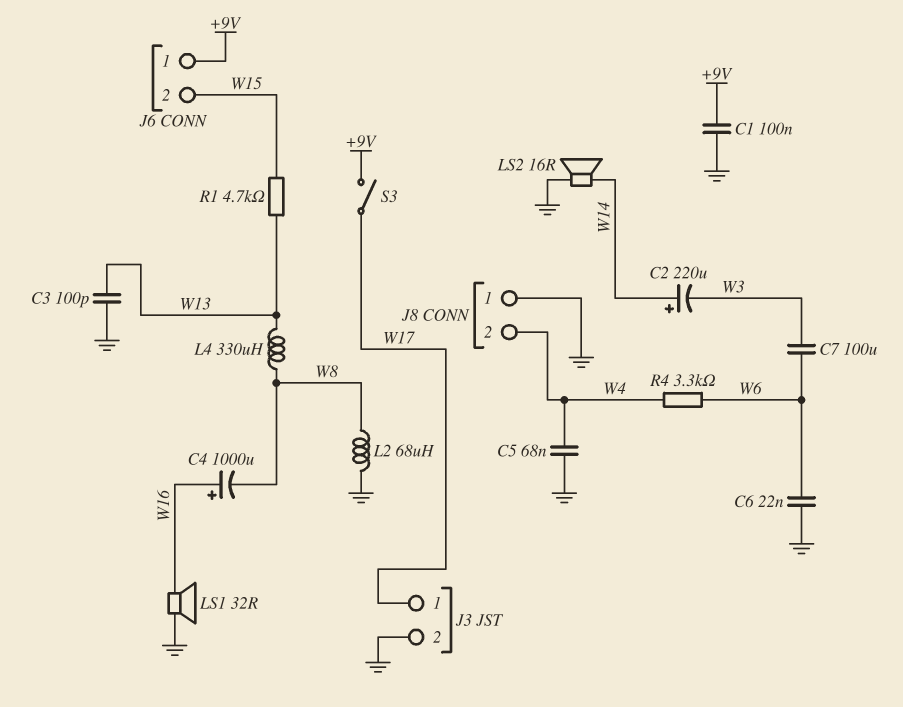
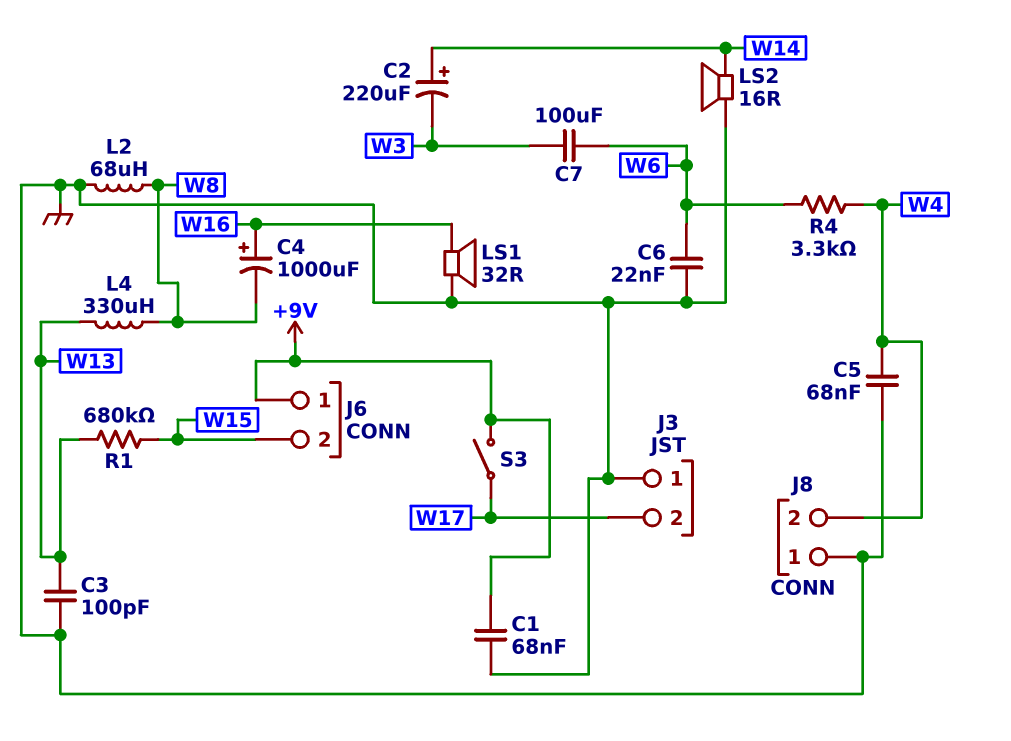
C1: 100nF (+9V, GND) -> 68nF (+9V, GND)
J3 pin 1: W17 -> GND
J3 pin 2: GND -> W17
R1: 4.7k (W13, W15) -> 680k (W13, W15)

